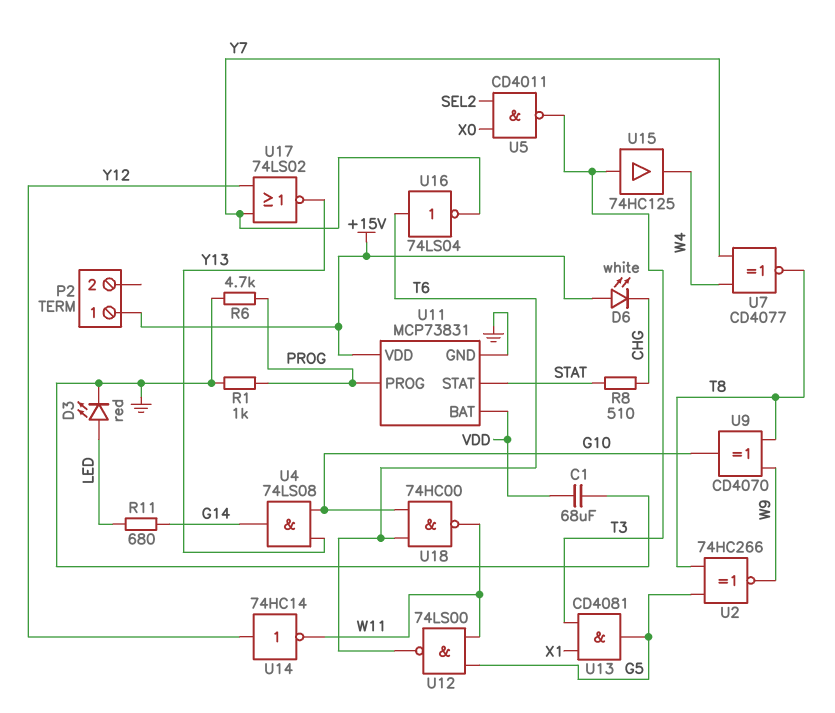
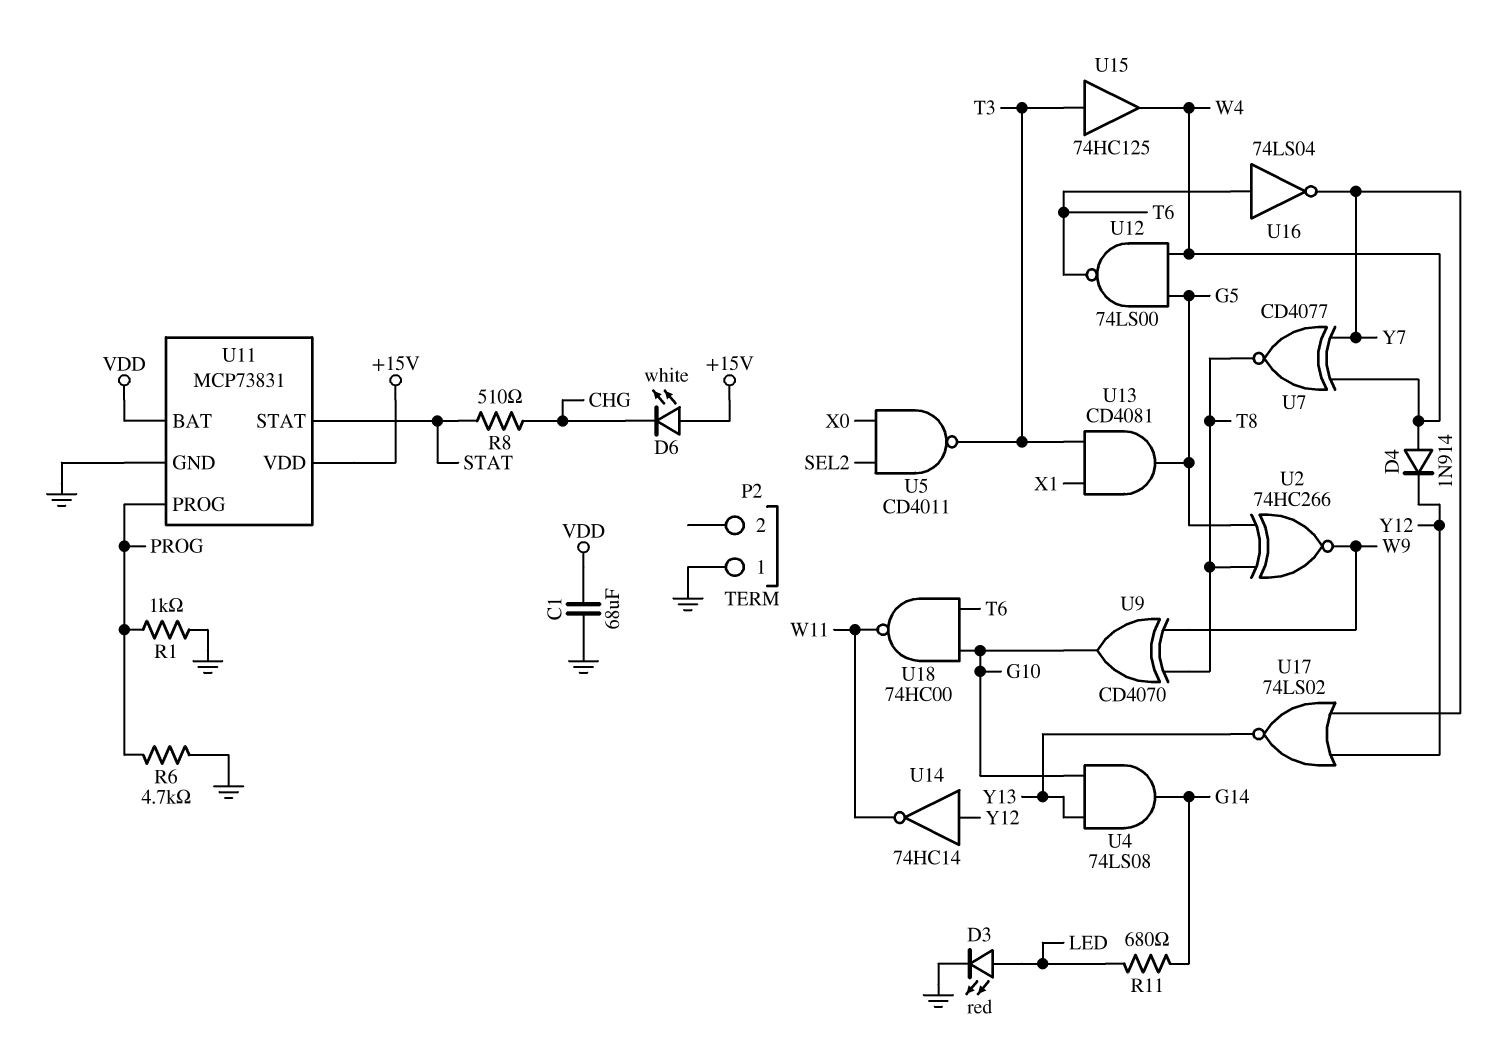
D4: none -> diode 1N914 (A W4, K Y12)
P2 pin 1: +15V -> GND
U12: NAND 74LS00 (in G5, in W11, out T6) -> NAND 74LS00 (in G5, in W4, out T6)

